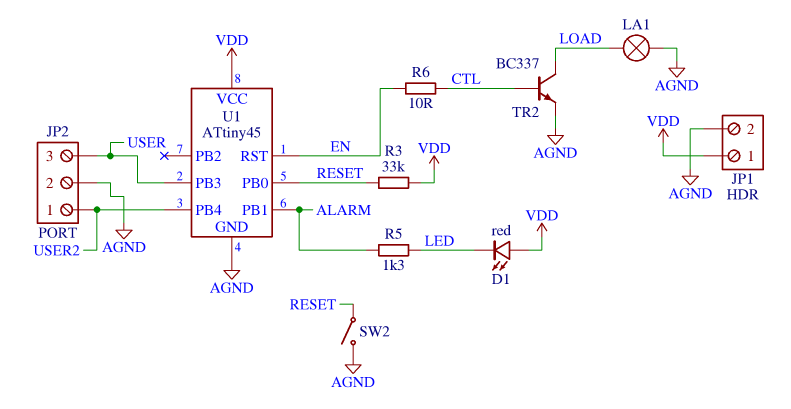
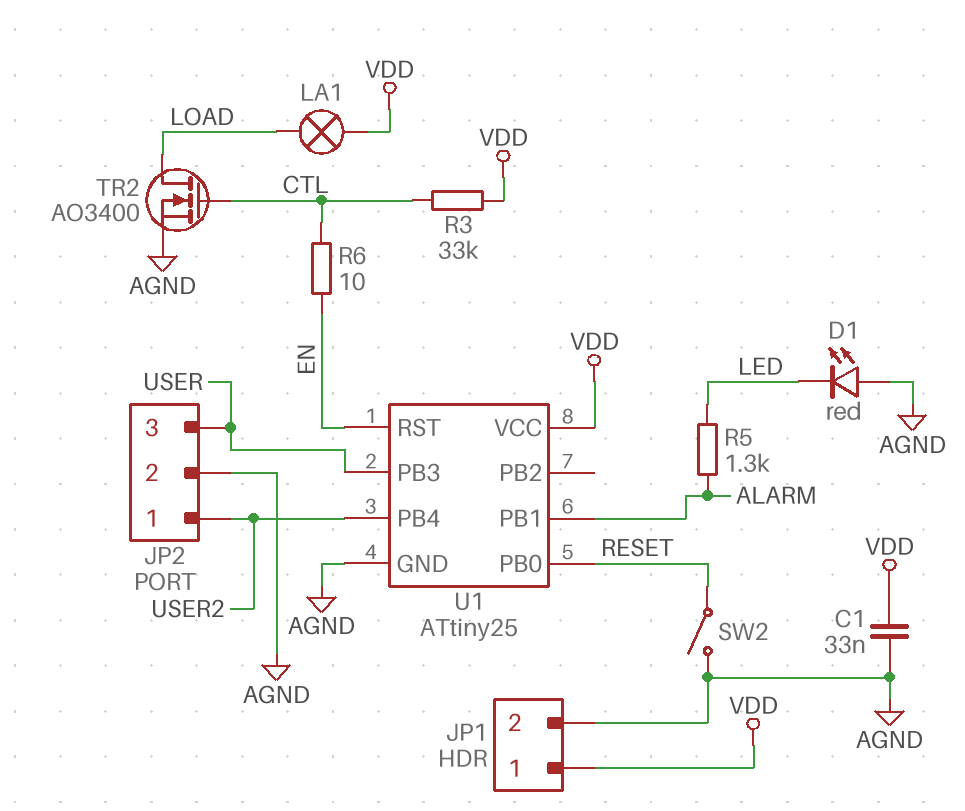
C1: none -> 33nF (AGND, VDD)
D1: LED red (A VDD, K LED) -> LED red (A AGND, K LED)
LA1: lamp (AGND, LOAD) -> lamp (LOAD, VDD)
R3: 33k (RESET, VDD) -> 33k (CTL, VDD)
TR2: NPN BC337 (B CTL, C LOAD, E AGND) -> NMOS AO3400 (G CTL, D LOAD, S AGND)
U1: ATtiny45 -> ATtiny25

